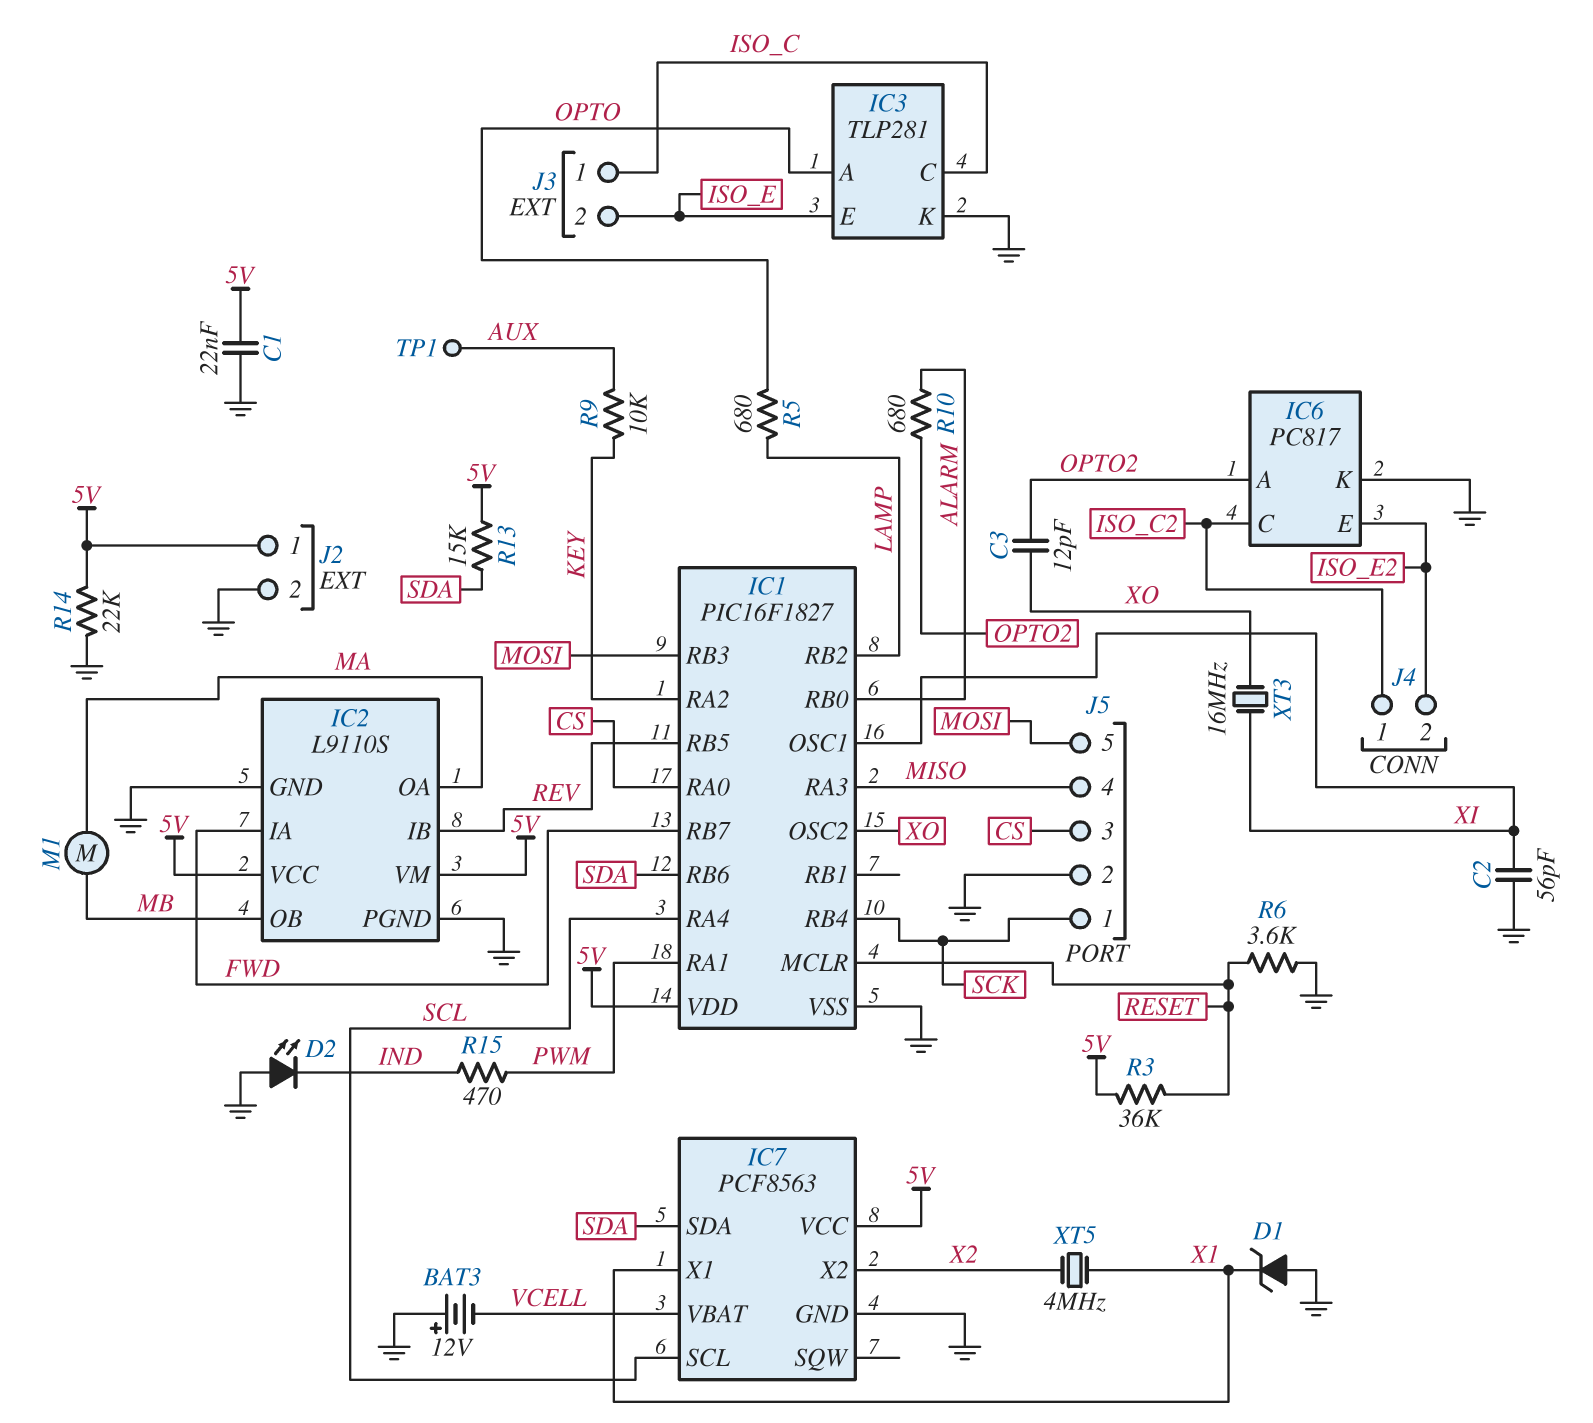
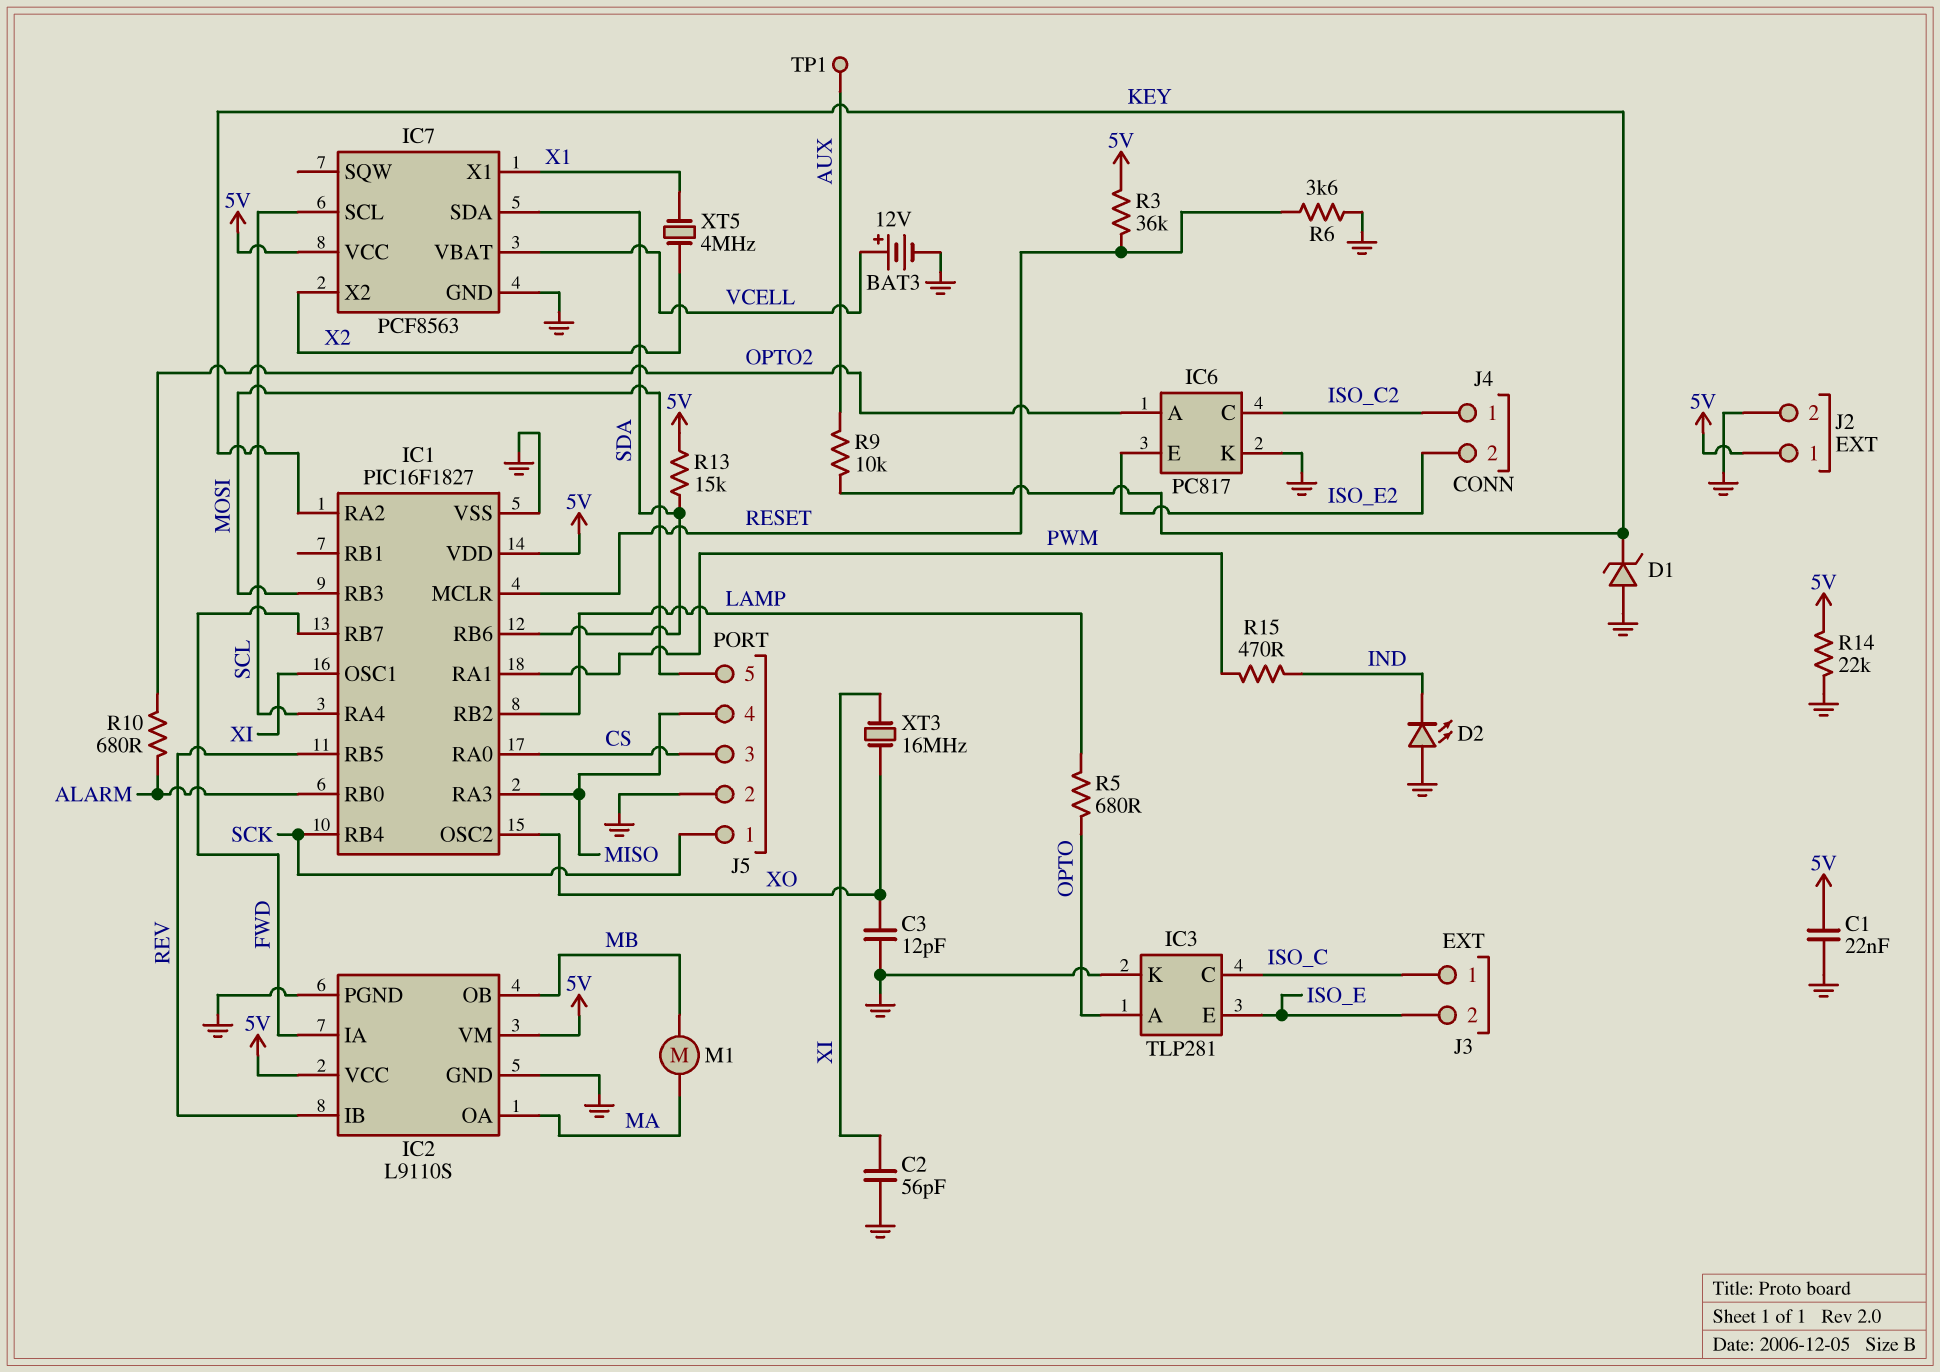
BAT3: 12V (plus GND, minus VCELL) -> 12V (plus VCELL, minus GND)
C3: 12pF (OPTO2, XO) -> 12pF (GND, XO)
D1: zener (A GND, K X1) -> zener (A GND, K KEY)

